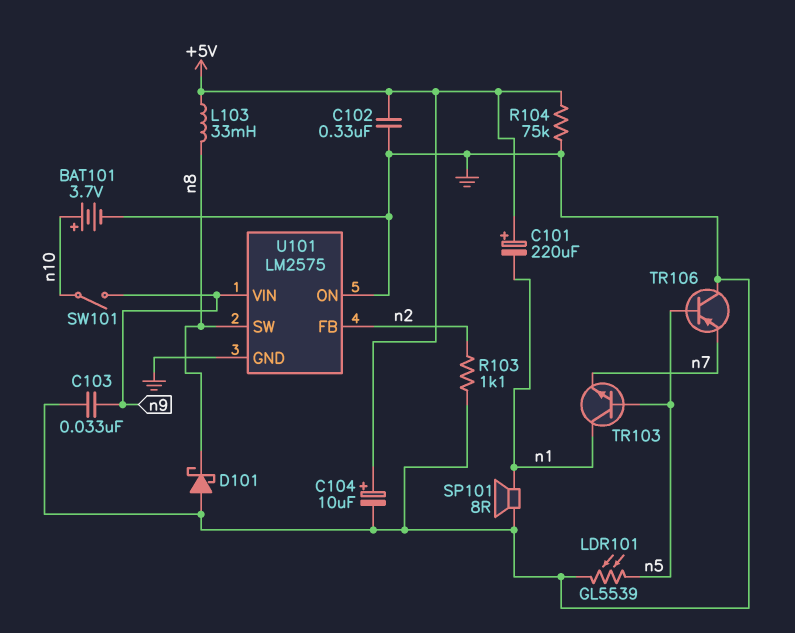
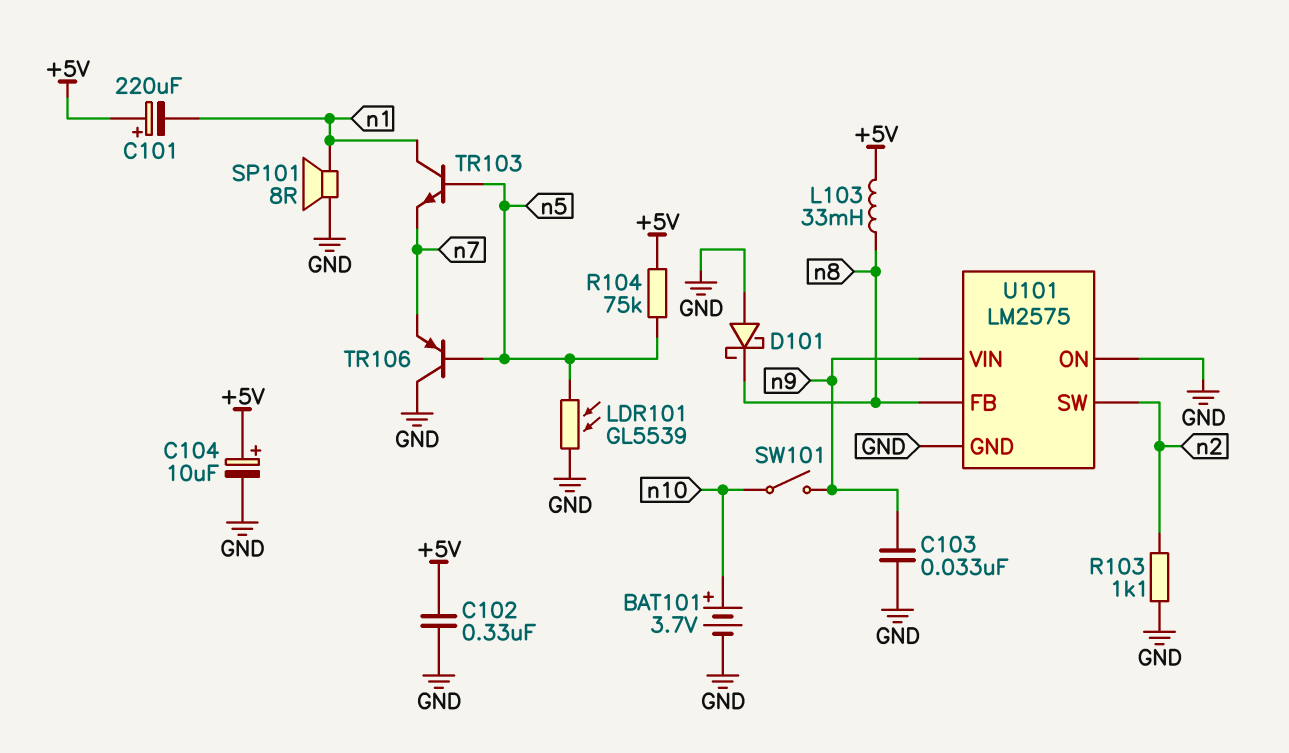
R104: 75k (+5V, GND) -> 75k (+5V, n5)
U101 pin FB: n2 -> n8
U101 pin SW: n8 -> n2

